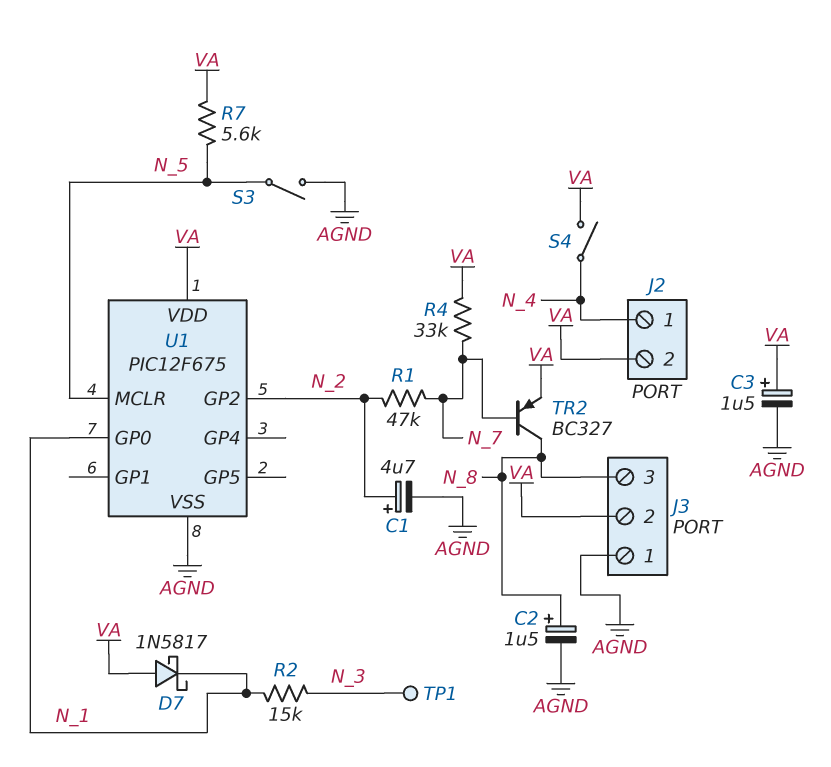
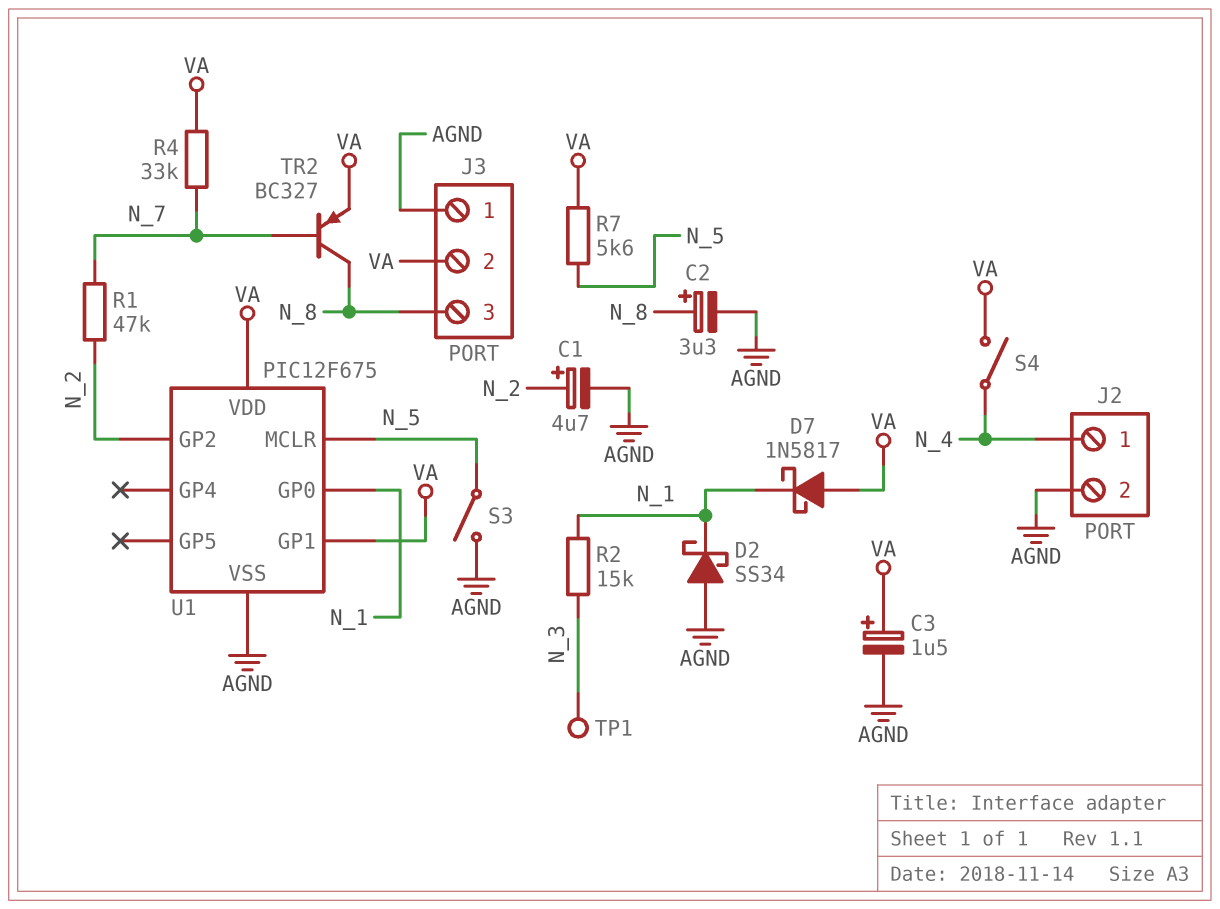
C2: 1.5uF (plus N_8, minus AGND) -> 3.3uF (plus N_8, minus AGND)
D2: none -> schottky SS34 (A AGND, K N_1)
J2 pin 2: VA -> AGND
U1 pin GP1: none -> VA

